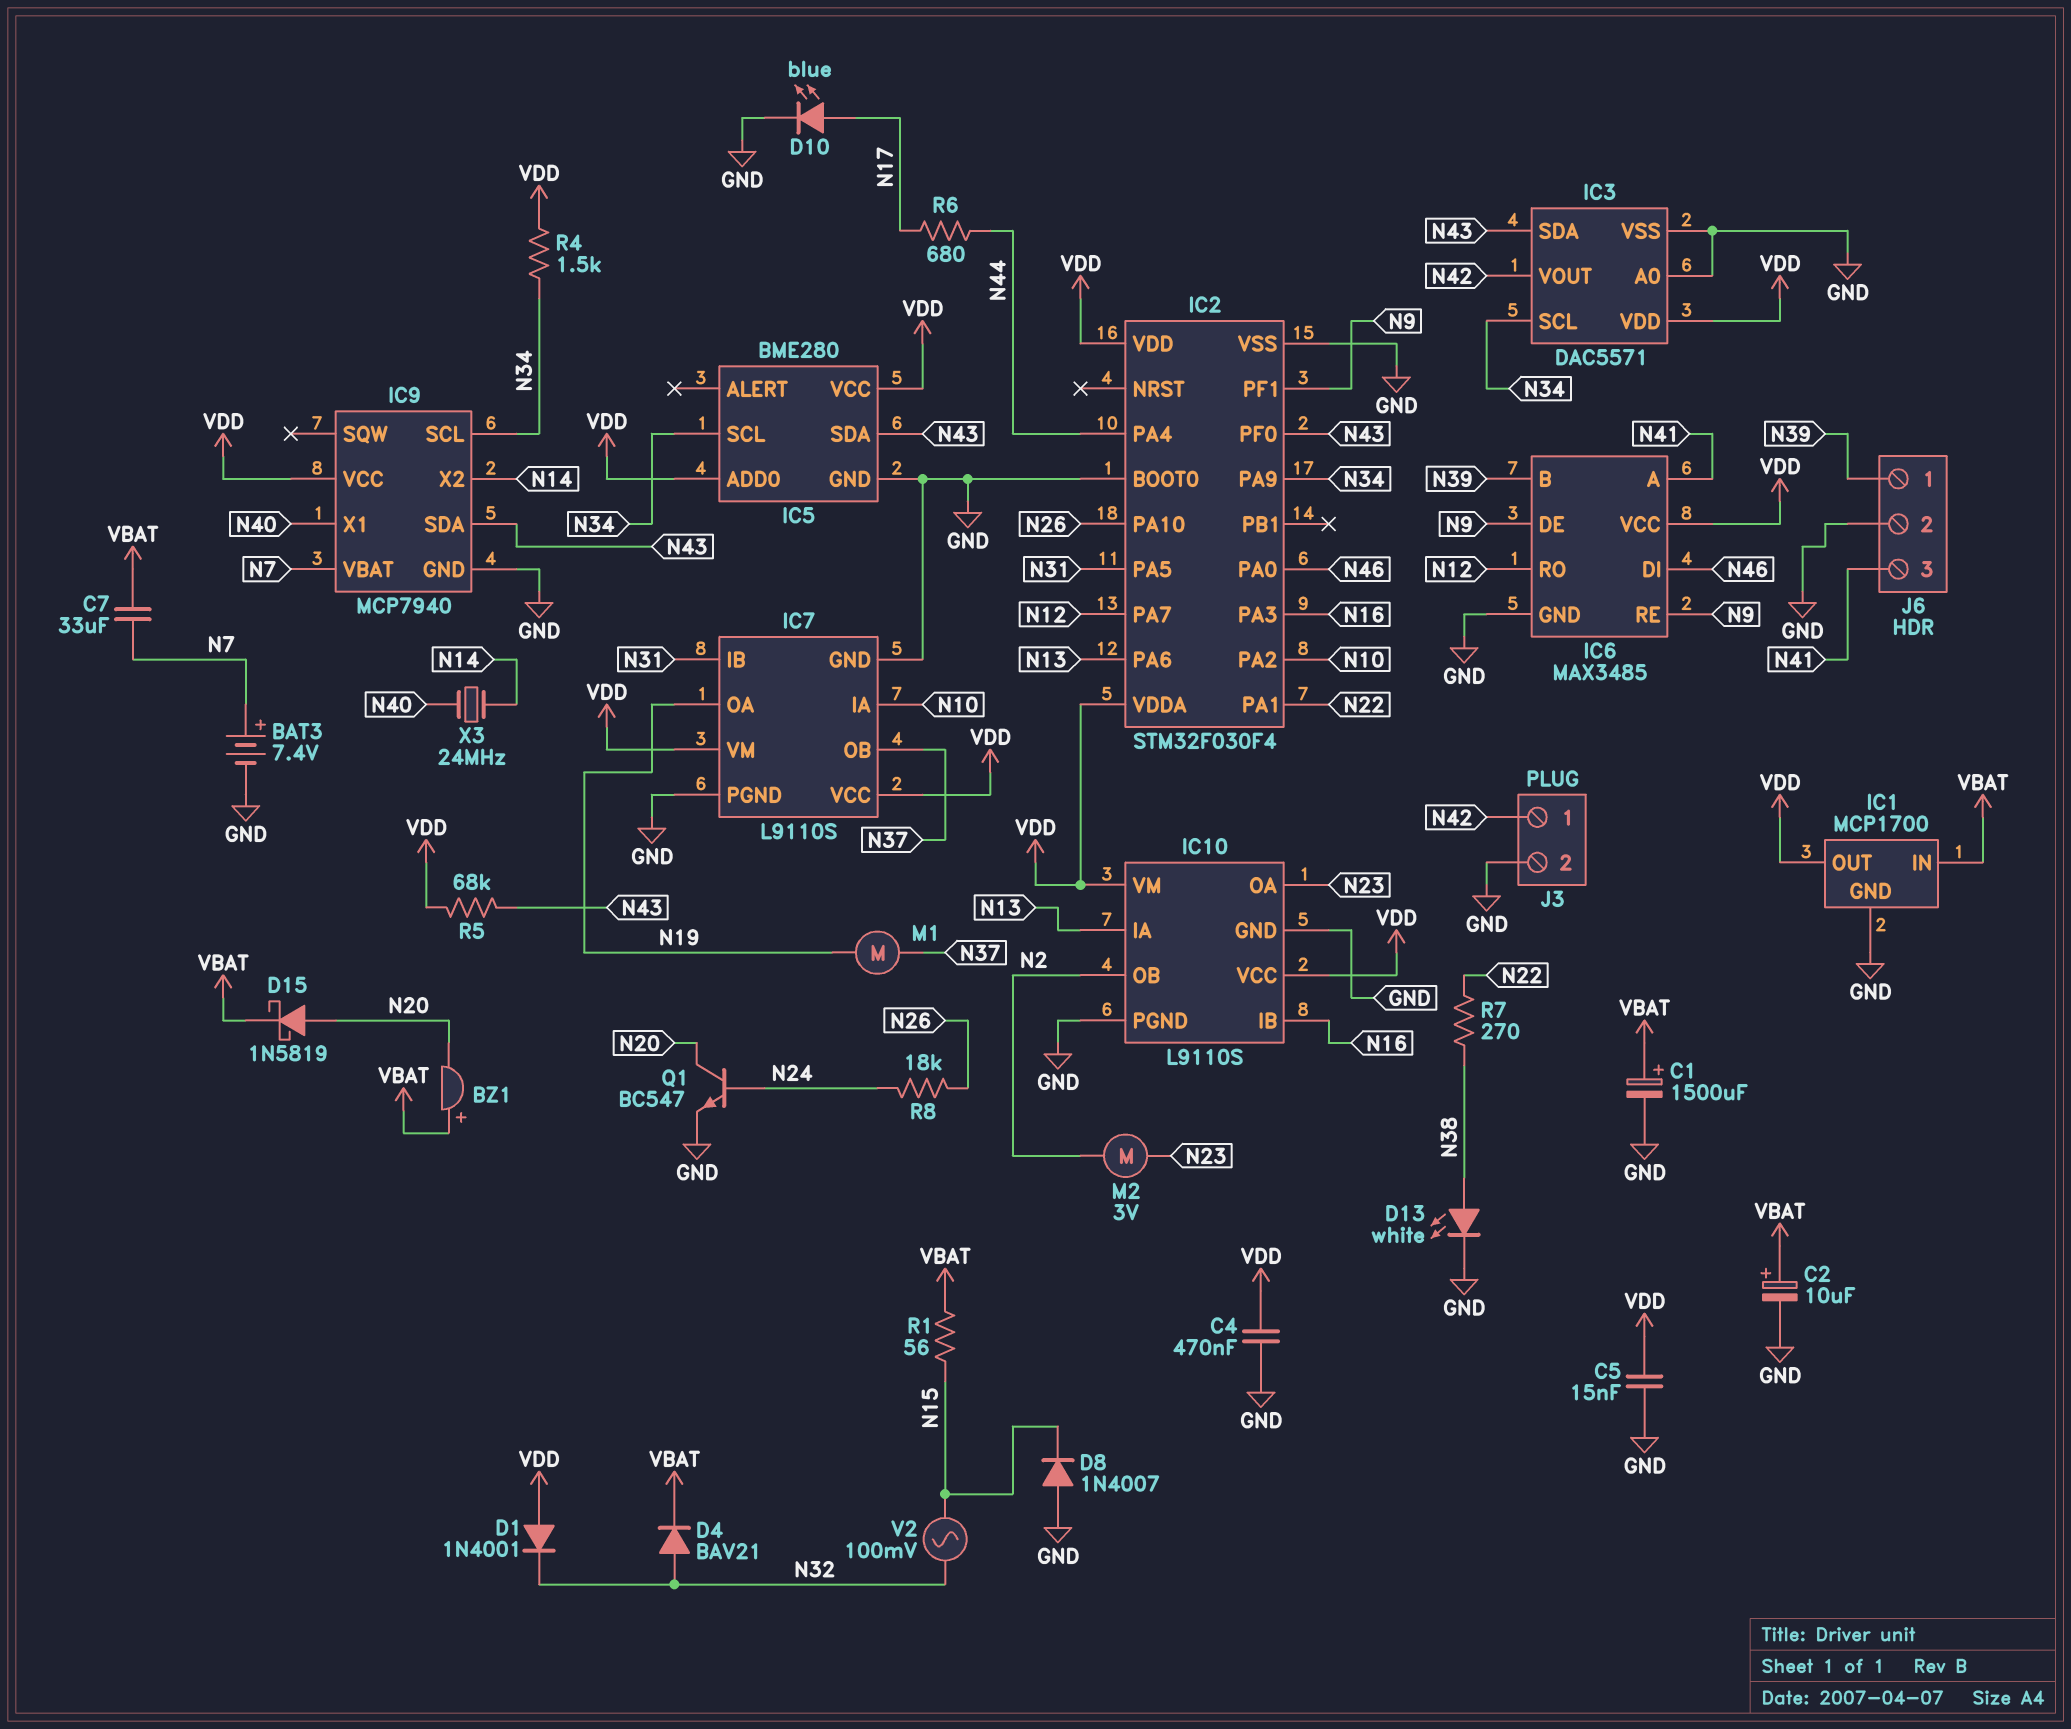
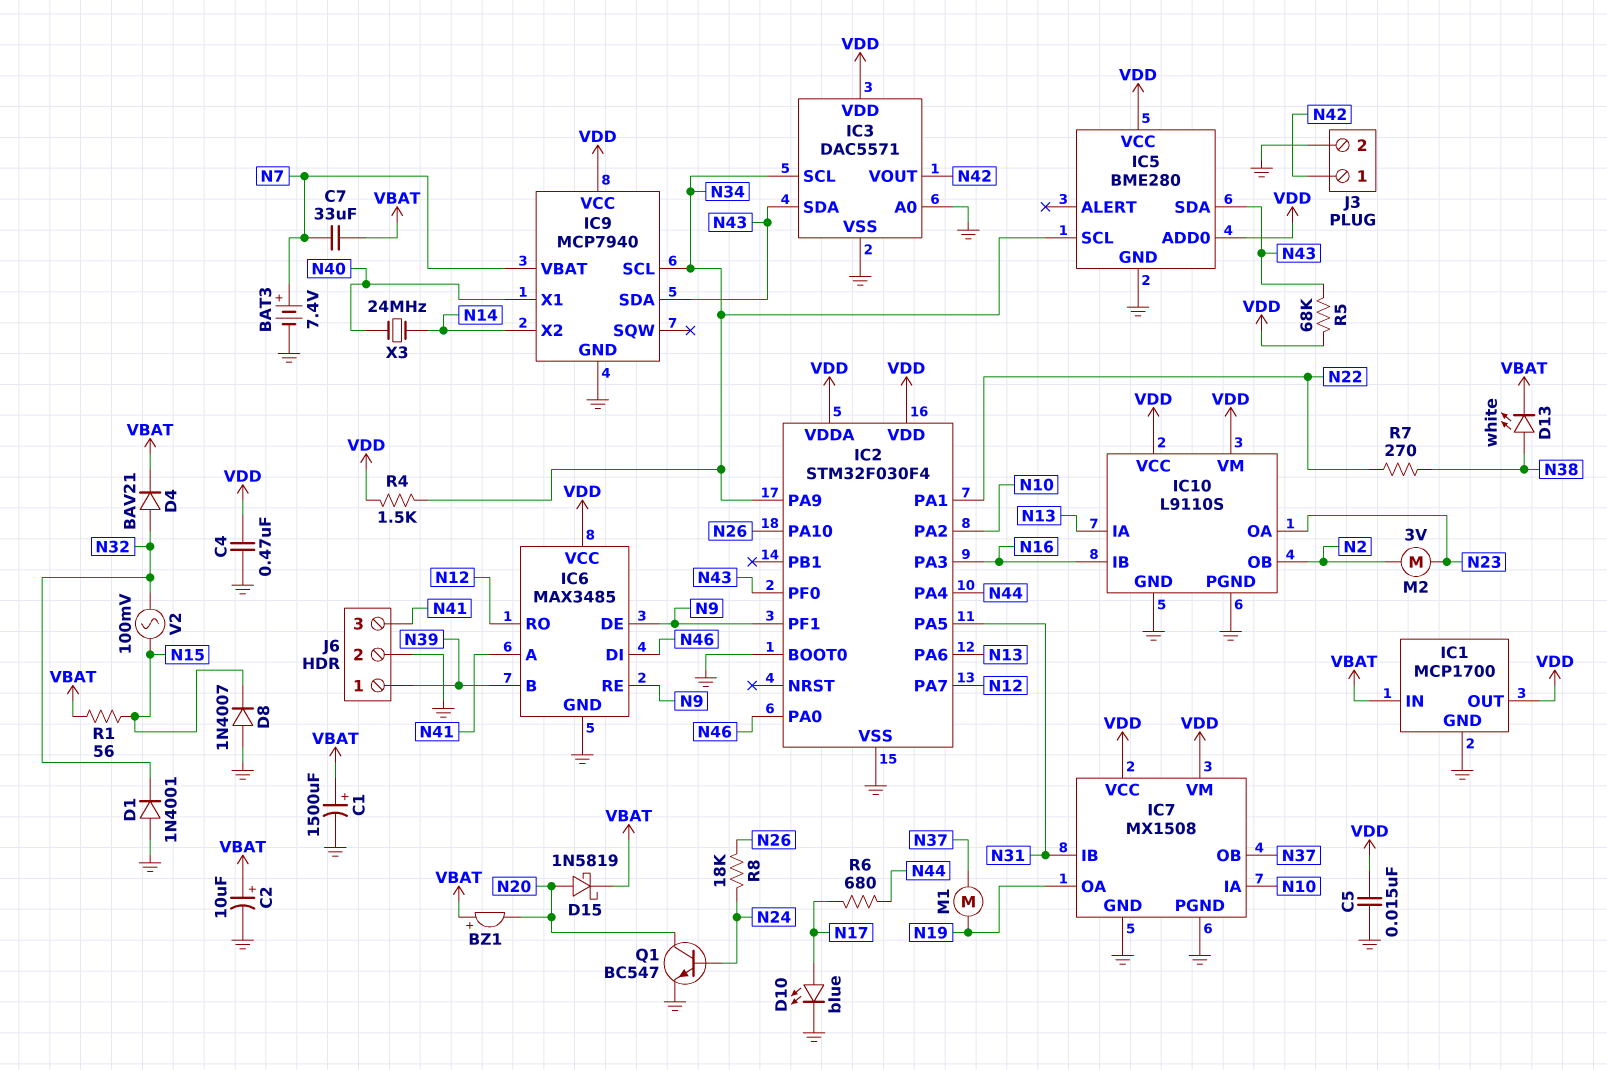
D1: diode 1N4001 (A VDD, K N32) -> diode 1N4001 (A GND, K N32)
D13: LED white (A N38, K GND) -> LED white (A N38, K VBAT)
IC7: L9110S -> MX1508

